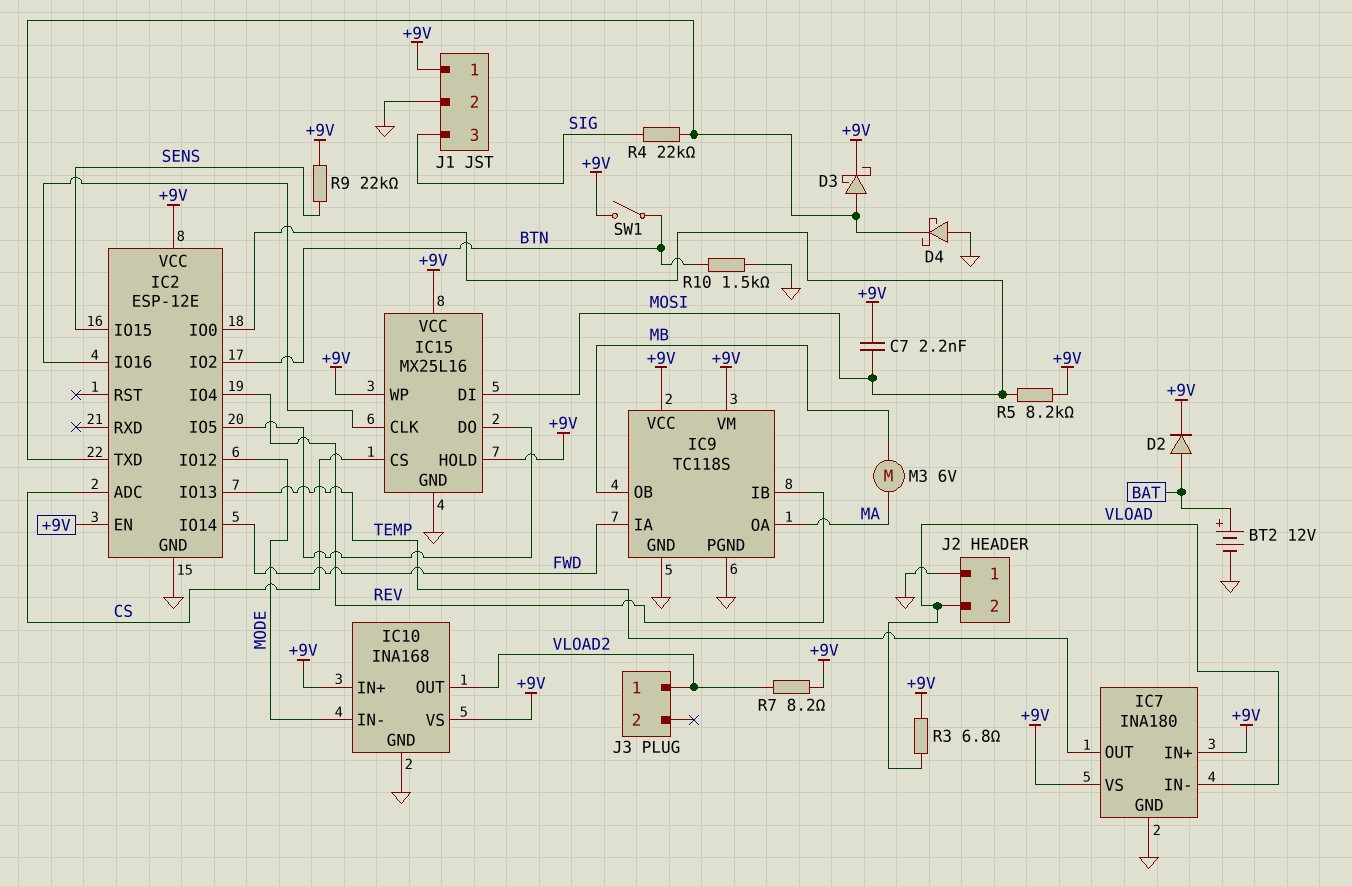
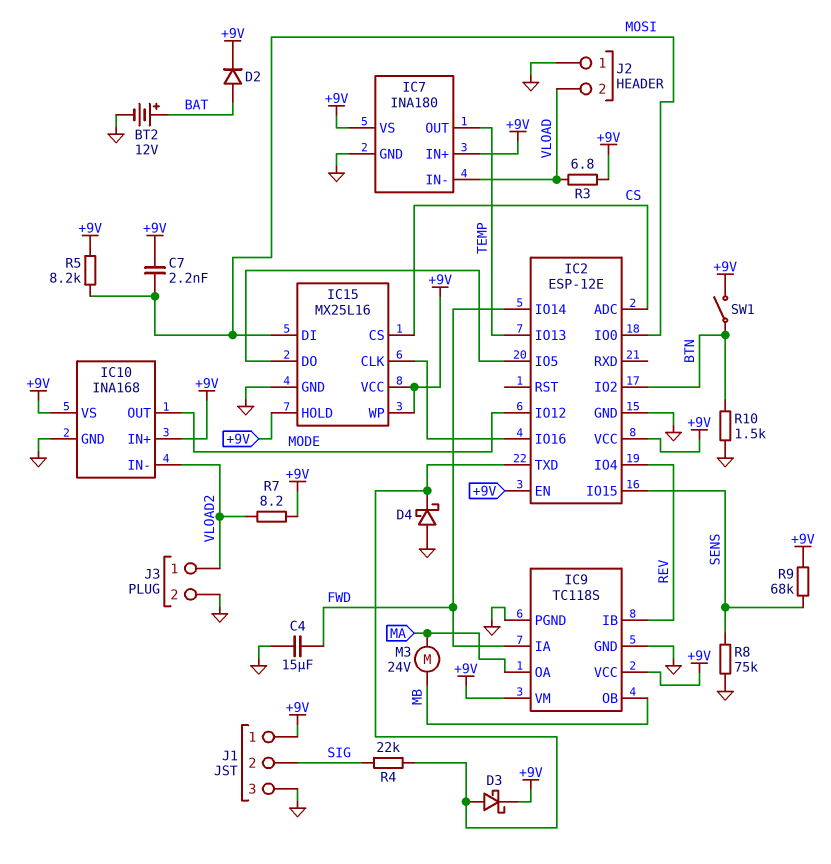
C4: none -> 15uF (FWD, GND)
IC10 pin IN-: MODE -> VLOAD2
IC10 pin OUT: VLOAD2 -> MODE
J1 pin 2: GND -> SIG
J1 pin 3: SIG -> GND
J3 pin 2: none -> GND
M3: motor 6V (MA, MB) -> motor 24V (MA, MB)
R8: none -> 75k (GND, SENS)
R9: 22k (+9V, SENS) -> 68k (+9V, SENS)

